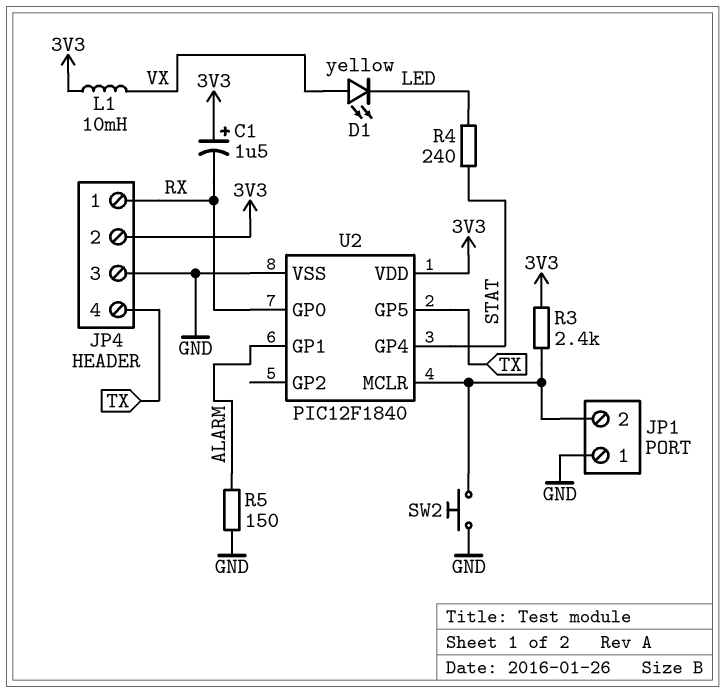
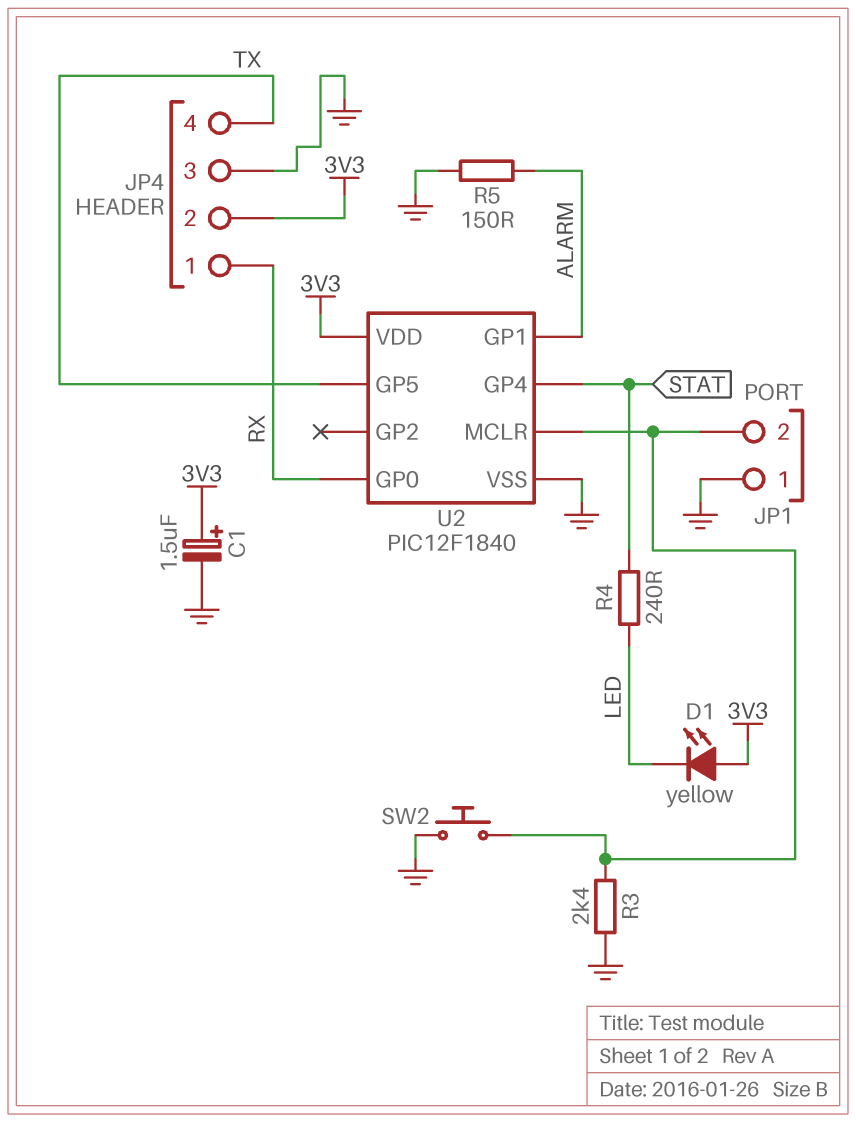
C1: 1.5uF (plus 3V3, minus RX) -> 1.5uF (plus 3V3, minus GND)
D1: LED yellow (A VX, K LED) -> LED yellow (A 3V3, K LED)
L1: 10mH (3V3, VX) -> none
R3: 2.4k (3V3, JP1/2) -> 2.4k (GND, JP1/2)

